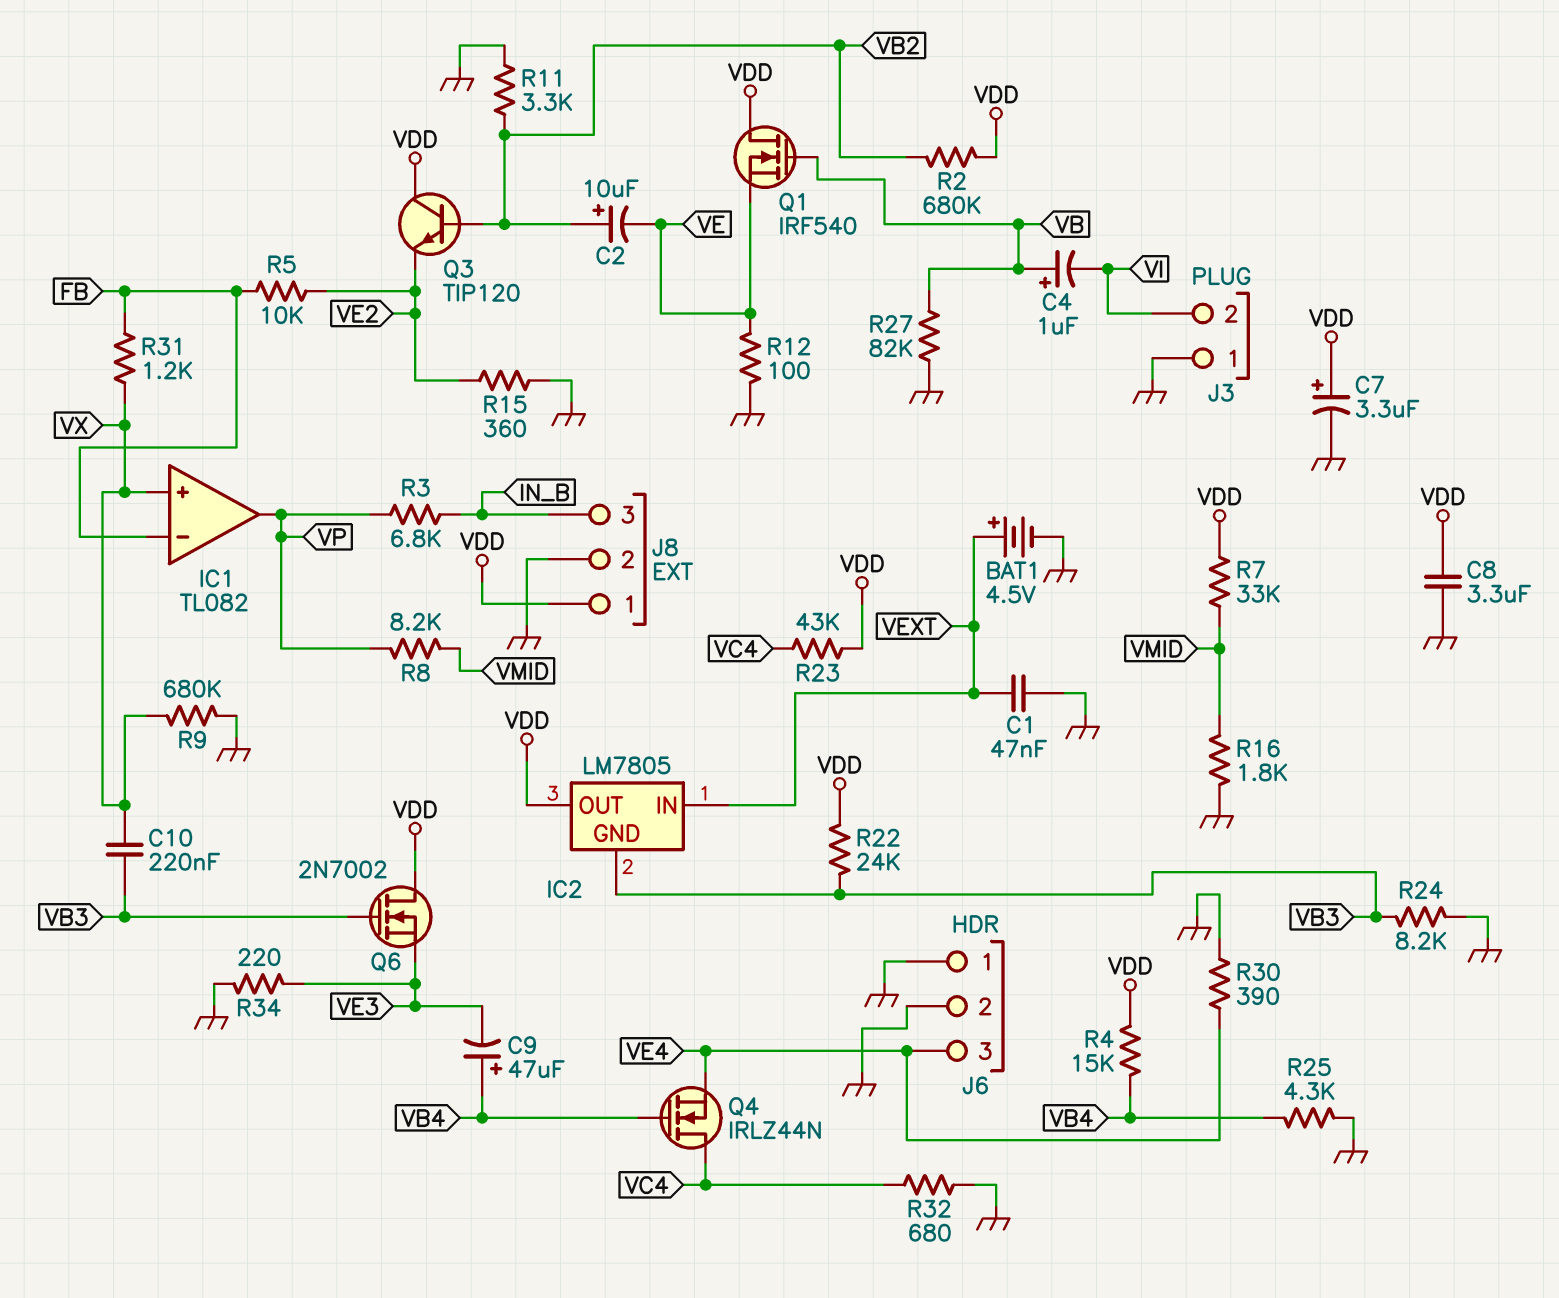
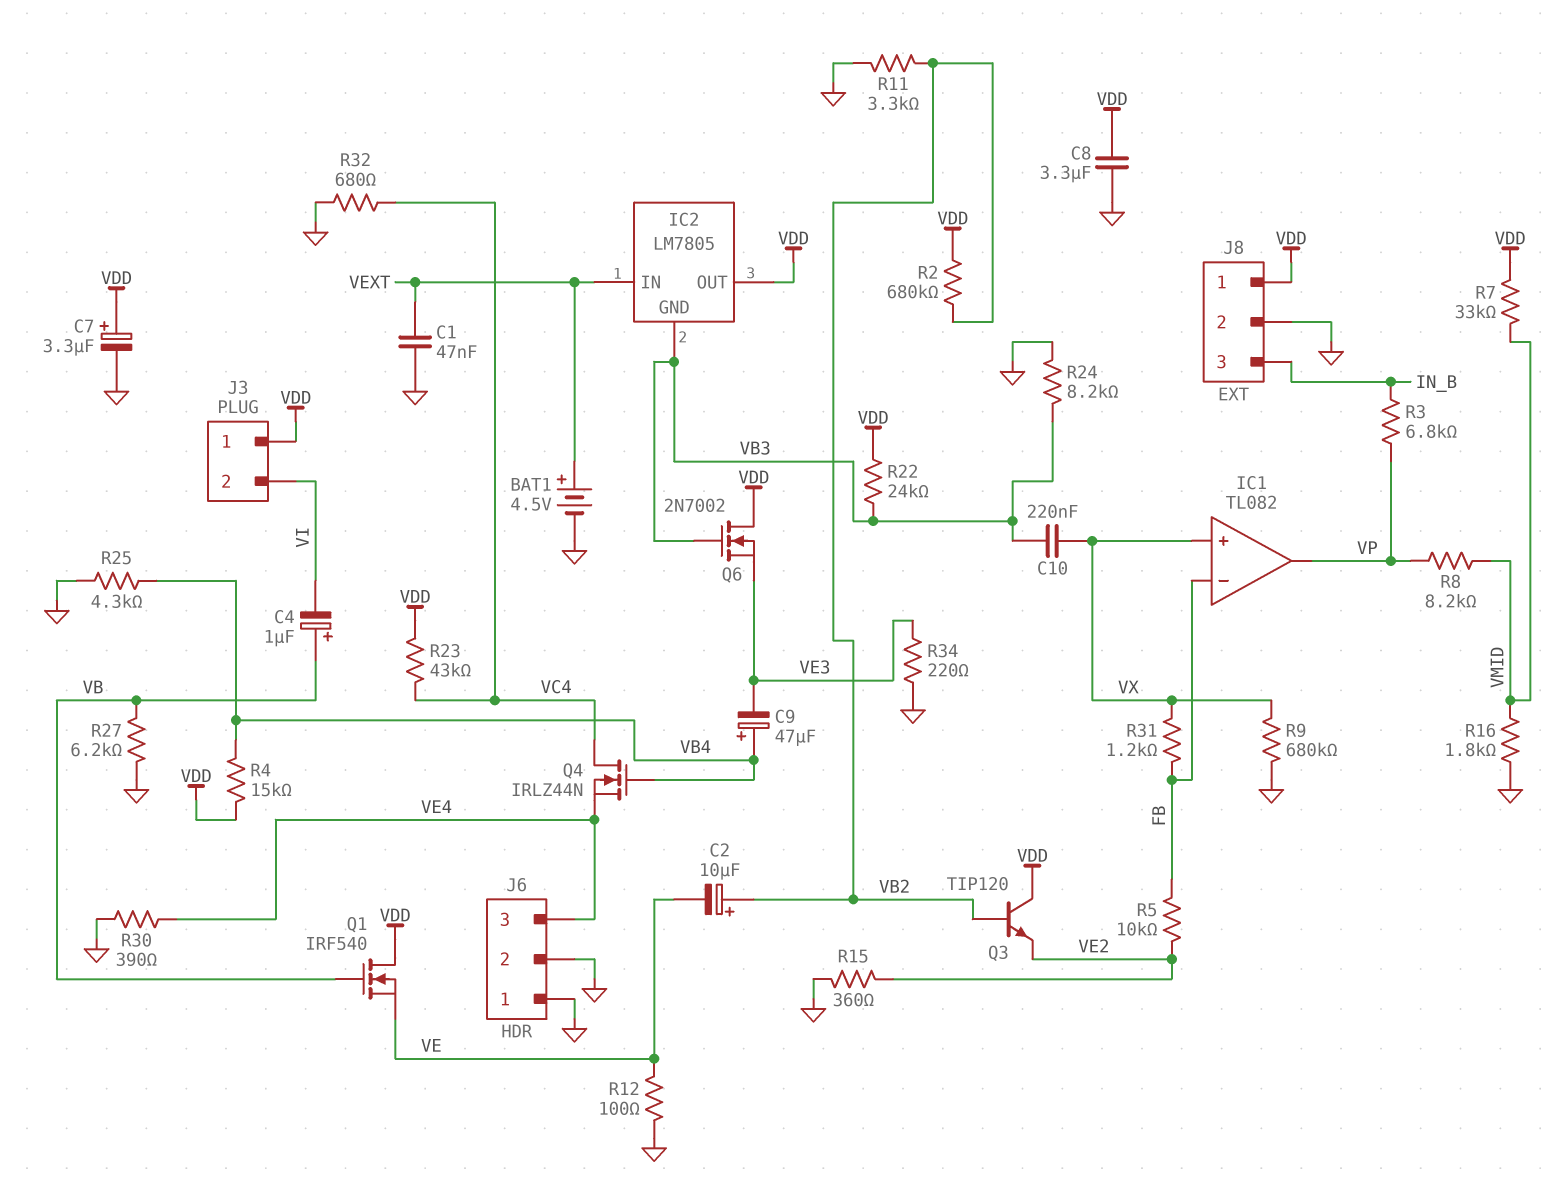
J3 pin 1: GND -> VDD
R27: 82k (GND, VB) -> 6.2k (GND, VB)

